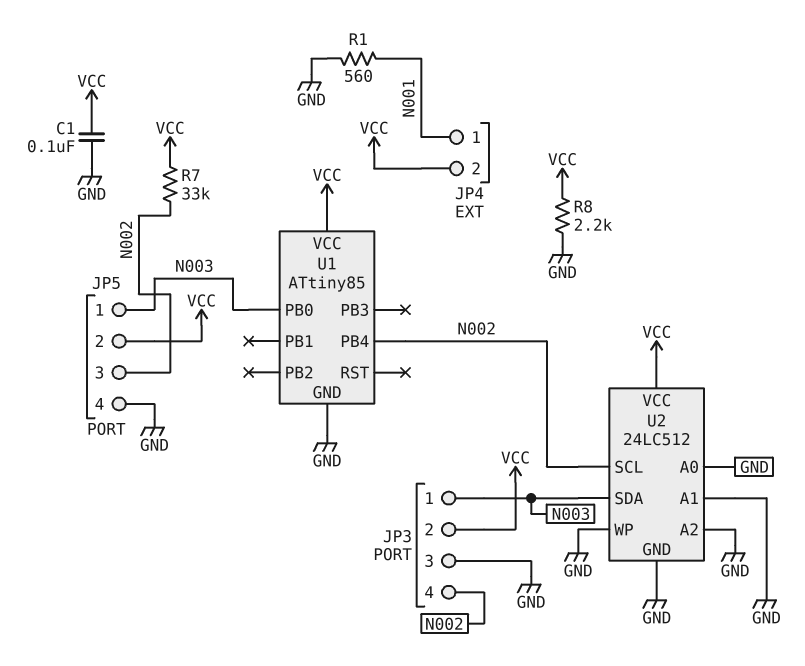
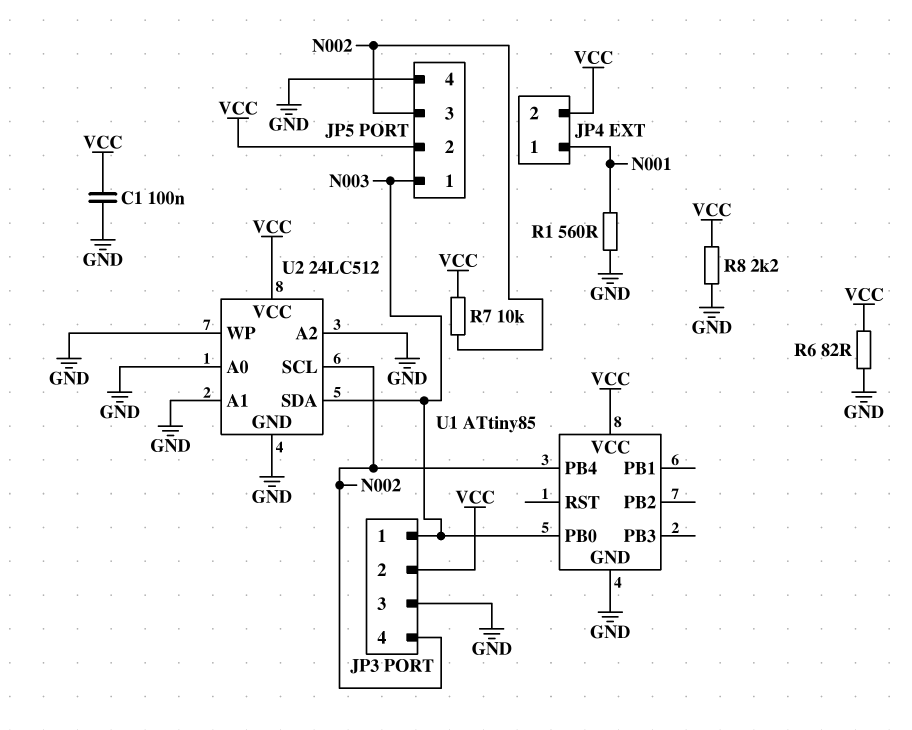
R6: none -> 82 (GND, VCC)
R7: 33k (N002, VCC) -> 10k (N002, VCC)

